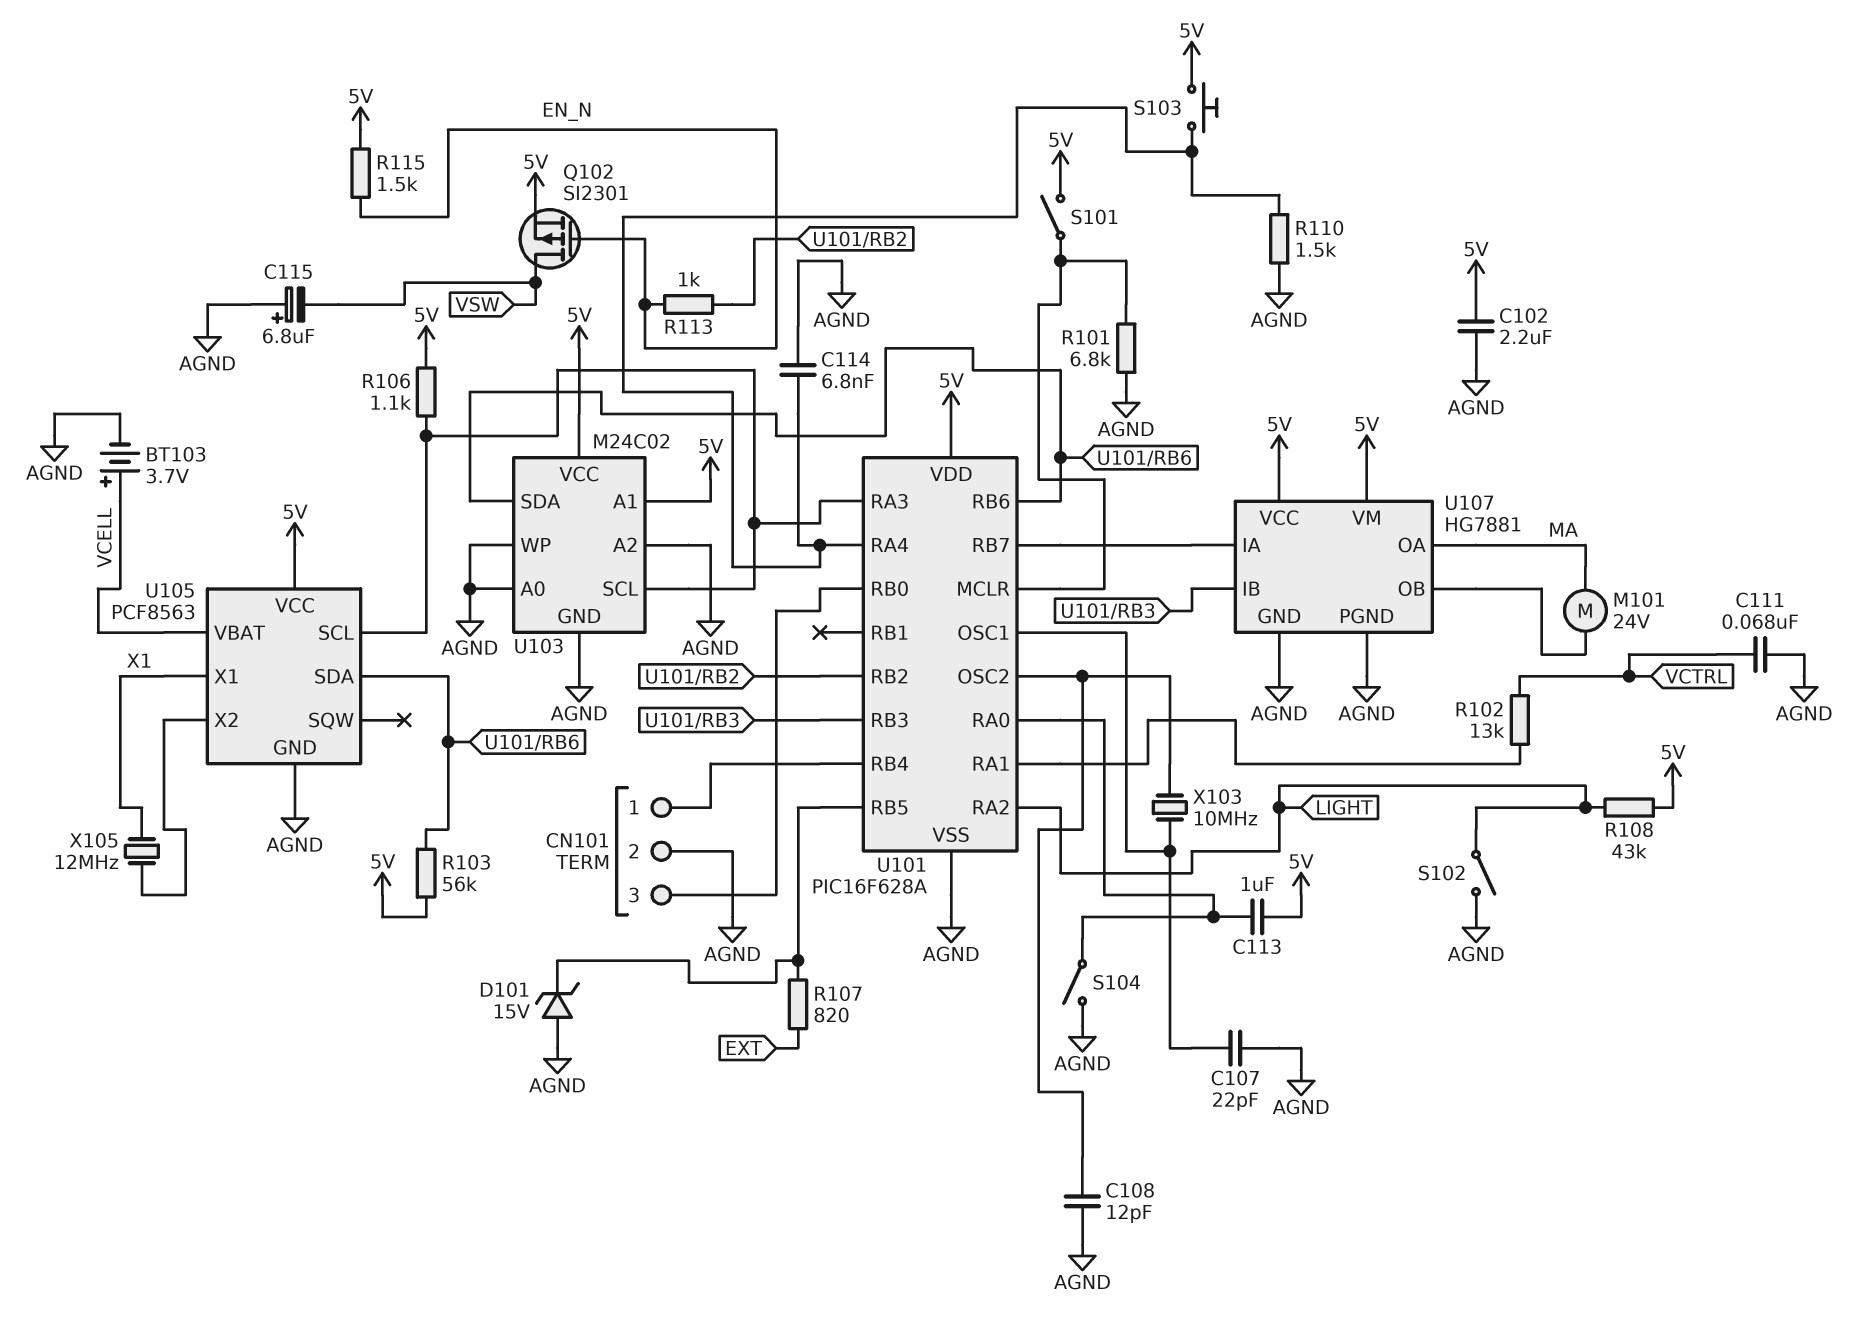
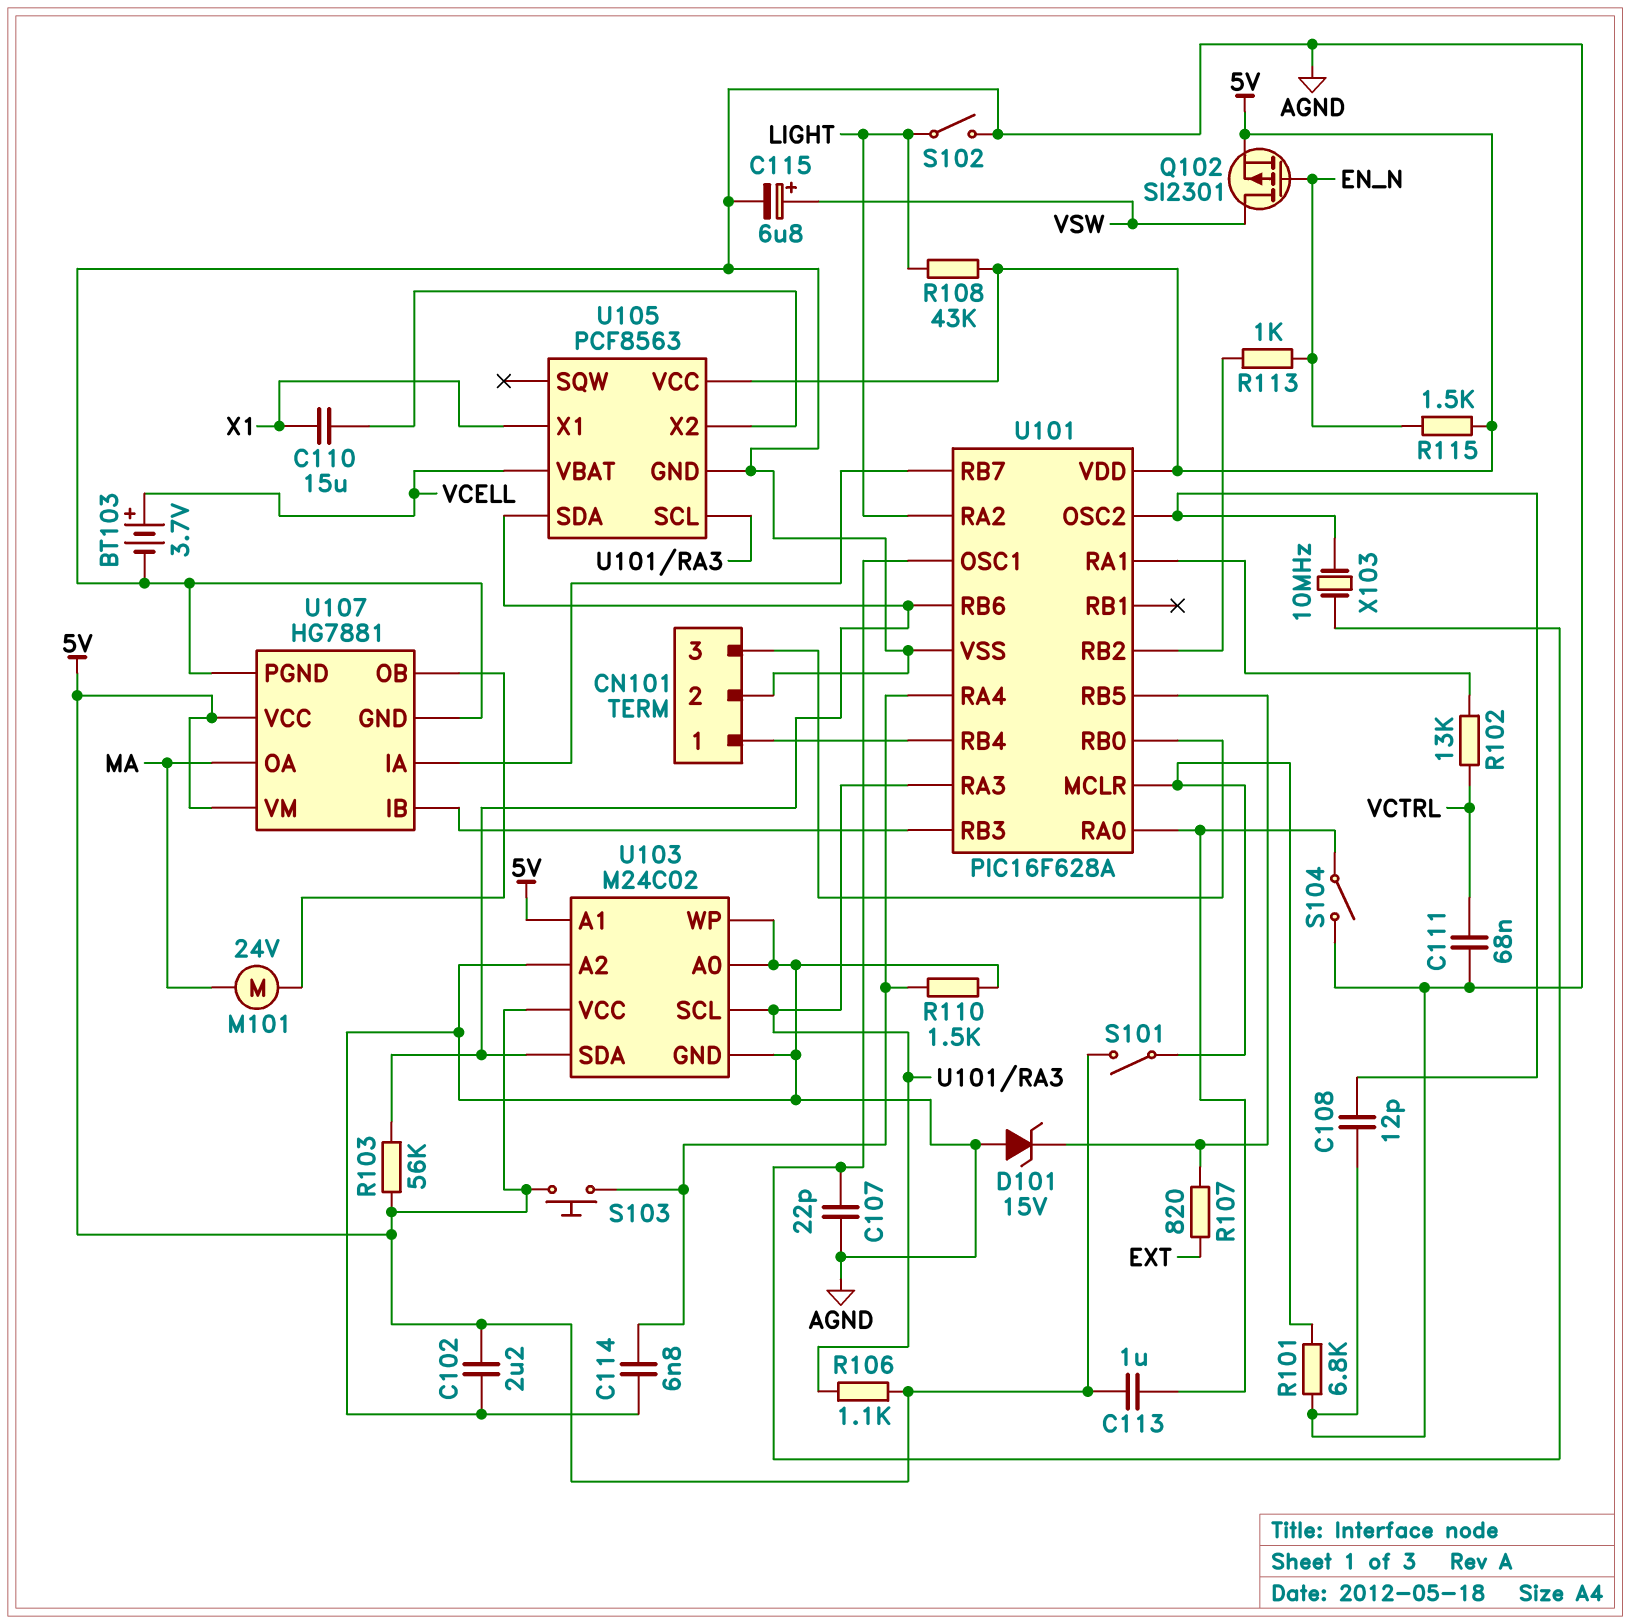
C110: none -> 15uF (U105/X2, X1)
C115: 6.8uF (plus AGND, minus VSW) -> 6.8uF (plus VSW, minus AGND)
X105: 12MHz (U105/X2, X1) -> none

